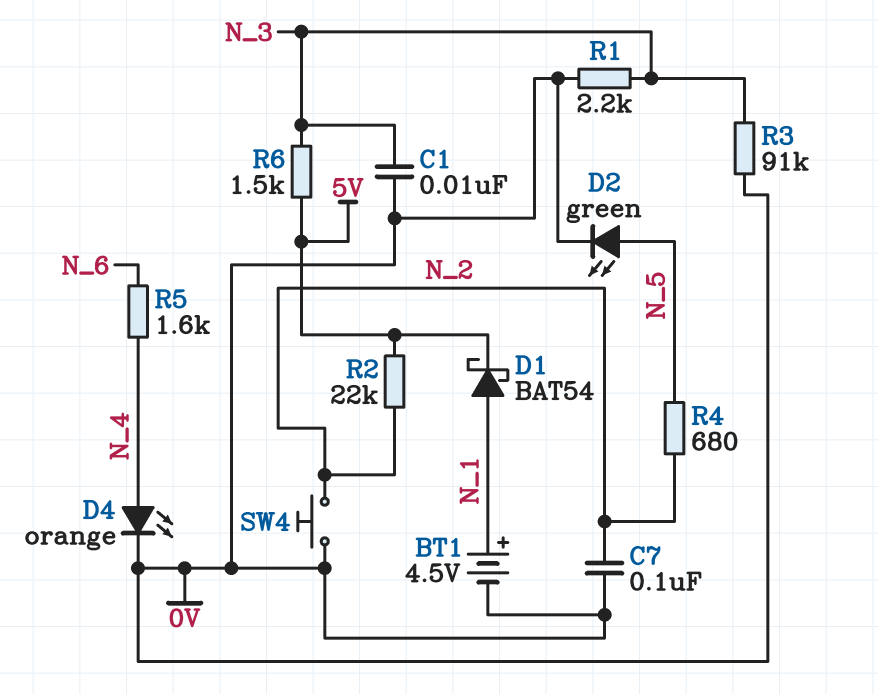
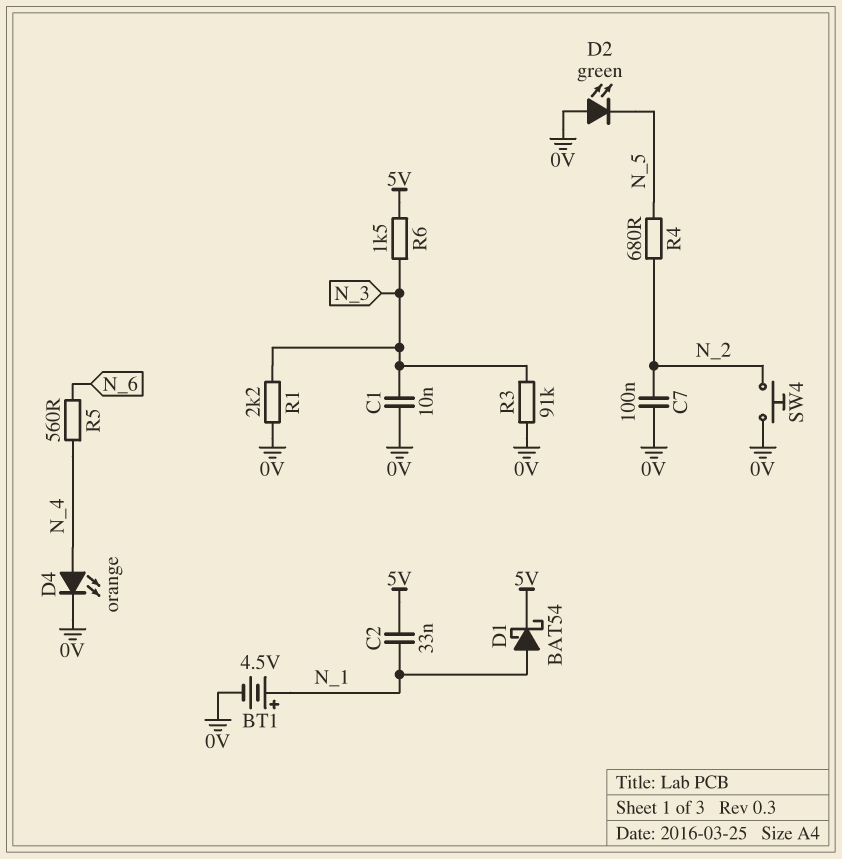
C2: none -> 33nF (5V, N_1)
D2: LED green (A N_5, K 0V) -> LED green (A 0V, K N_5)
R2: 22k (5V, N_2) -> none
R5: 1.6k (N_4, N_6) -> 560 (N_4, N_6)

